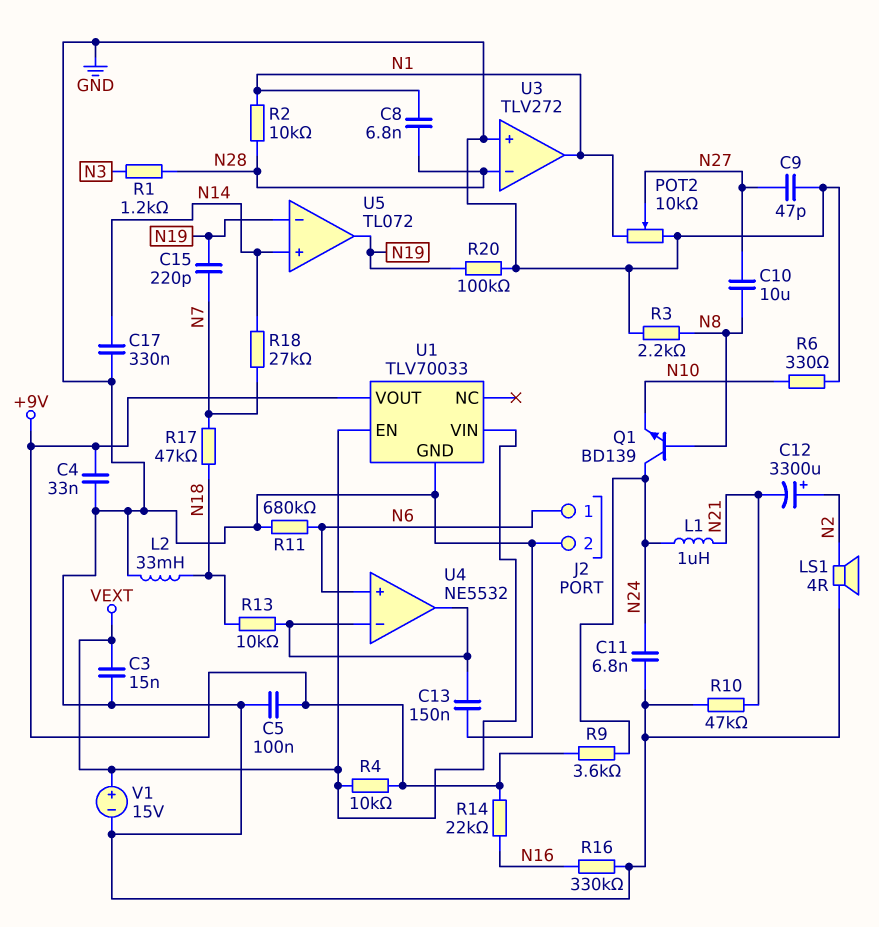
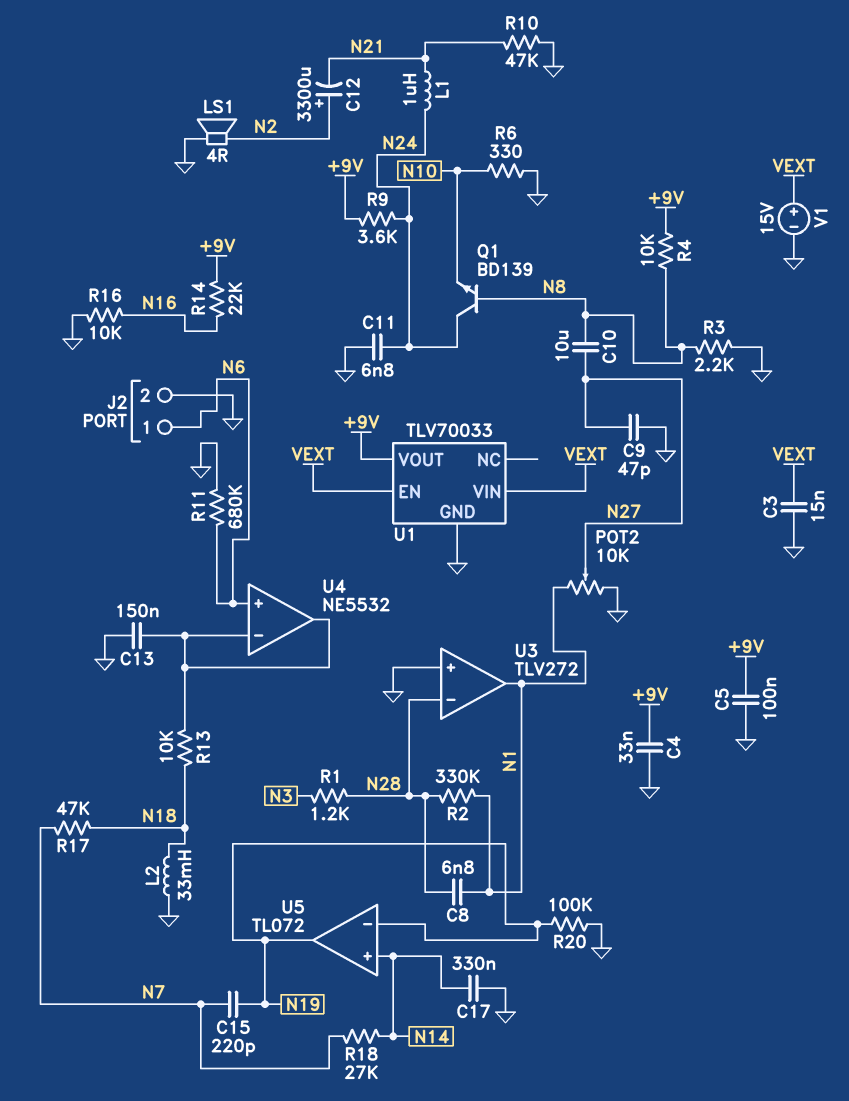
R2: 10k (N1, N28) -> 330k (N1, N28)
R4: 10k (+9V, VEXT) -> 10k (+9V, N8)
R16: 330k (GND, N16) -> 10k (GND, N16)

